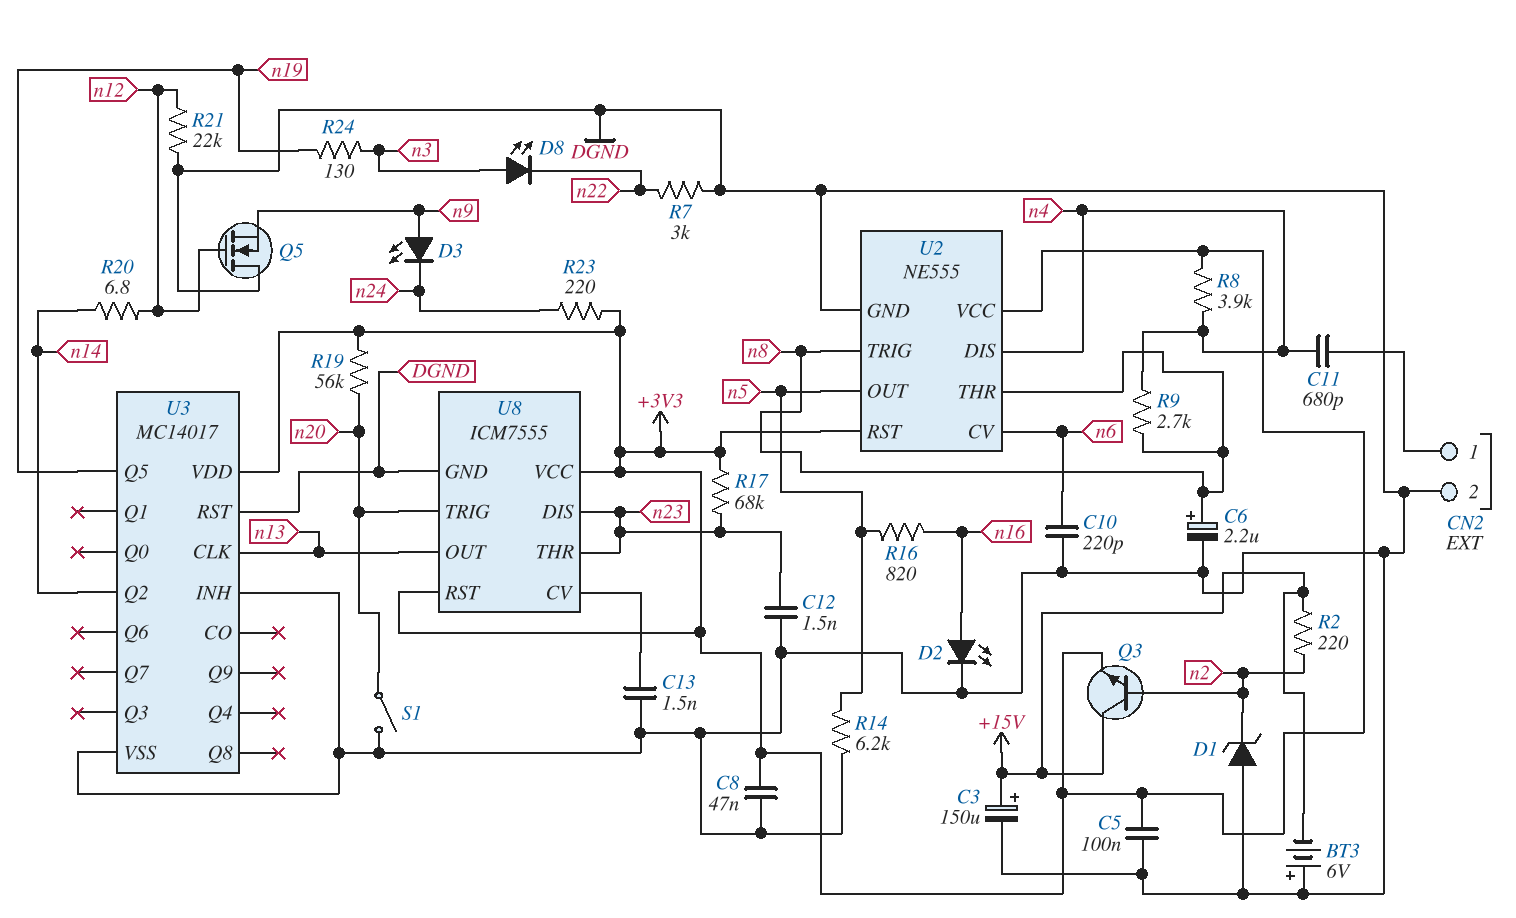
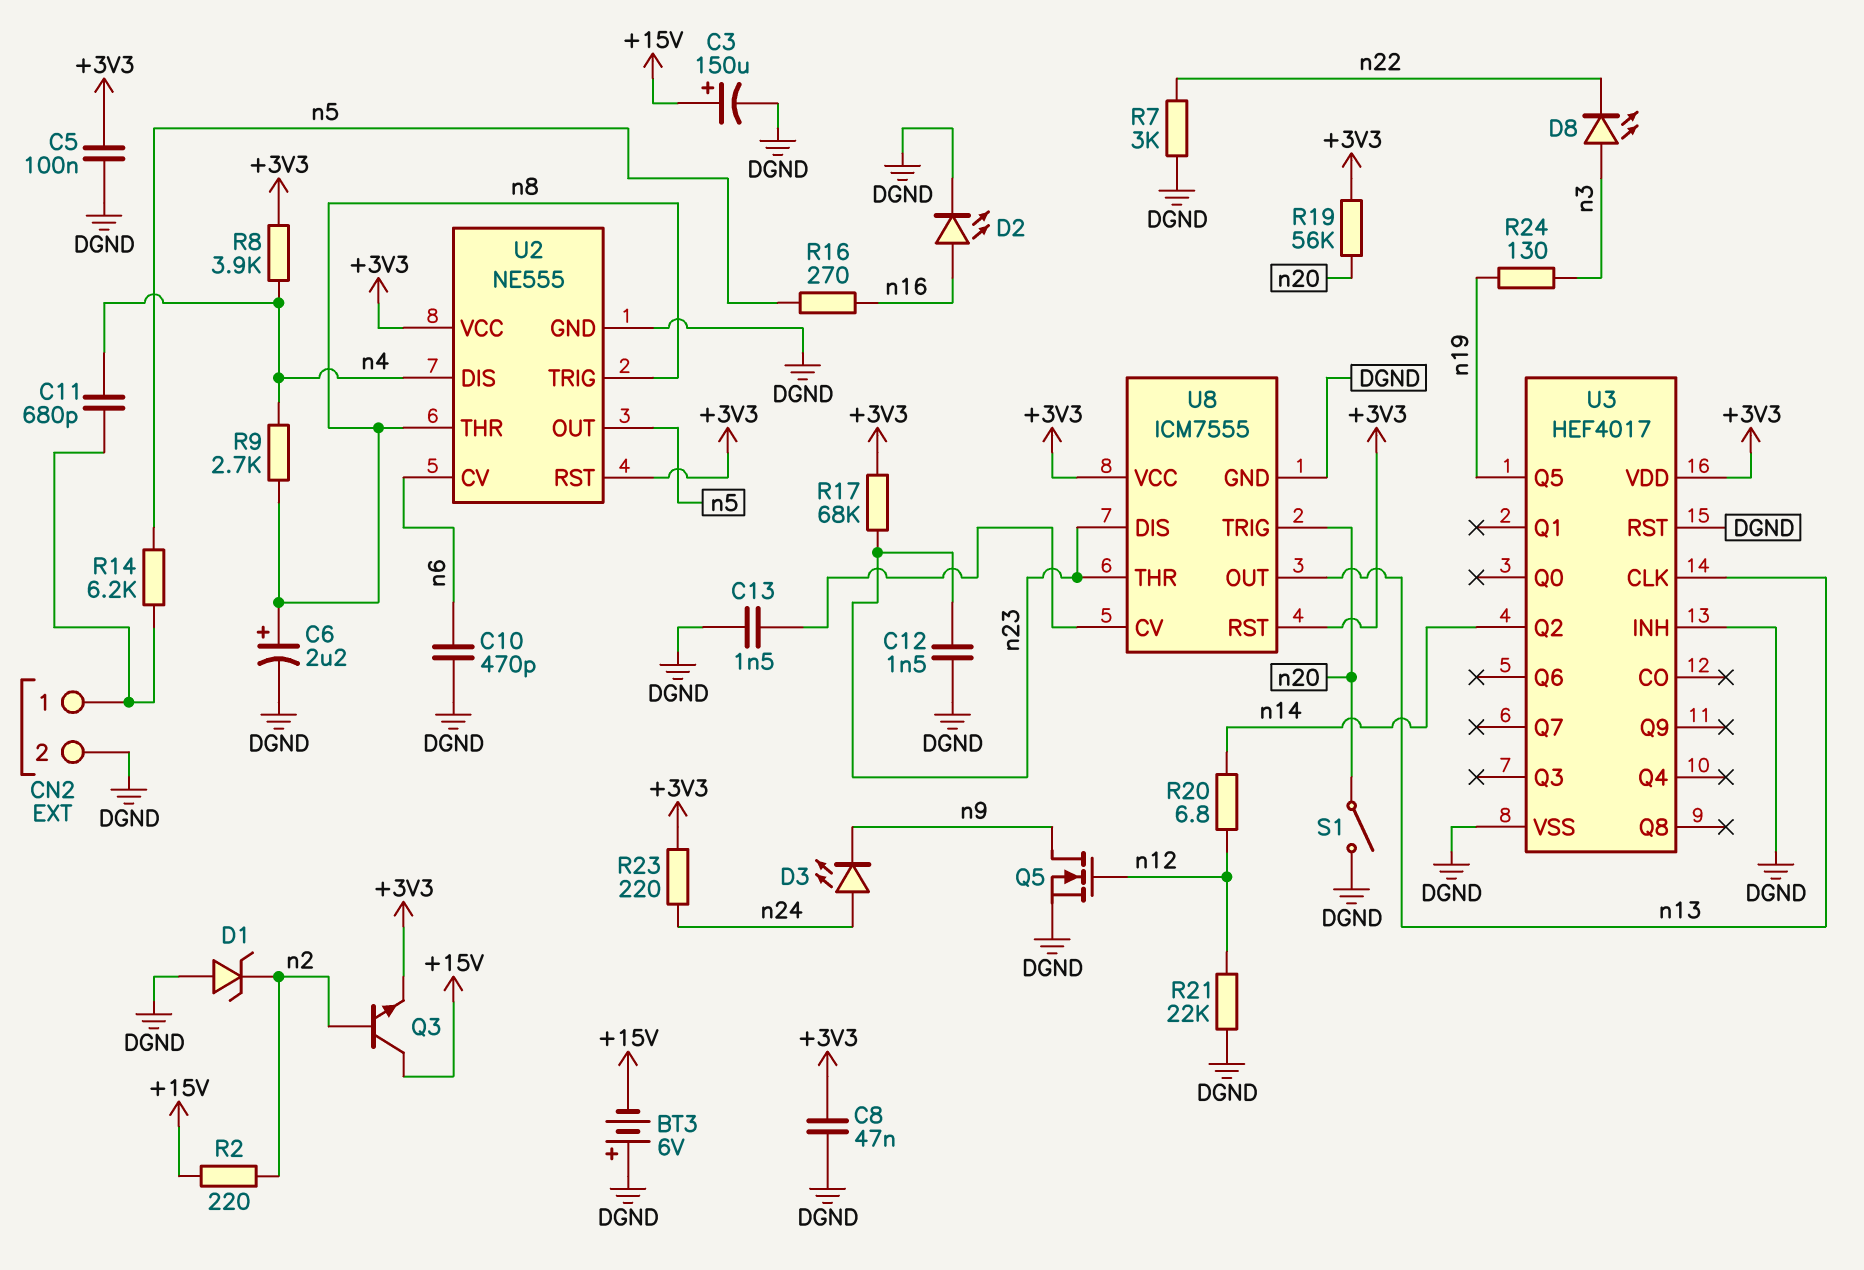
C10: 220pF (DGND, n6) -> 470pF (DGND, n6)
D3: LED (A n9, K n24) -> LED (A n24, K n9)
Q5: NMOS (G n12, D DGND, S n9) -> NMOS (G n12, D n9, S DGND)
R14: 6.2k (DGND, n5) -> 6.2k (CN2/1, n5)
R16: 820 (n5, n16) -> 270 (n5, n16)
U3: MC14017 -> HEF4017

